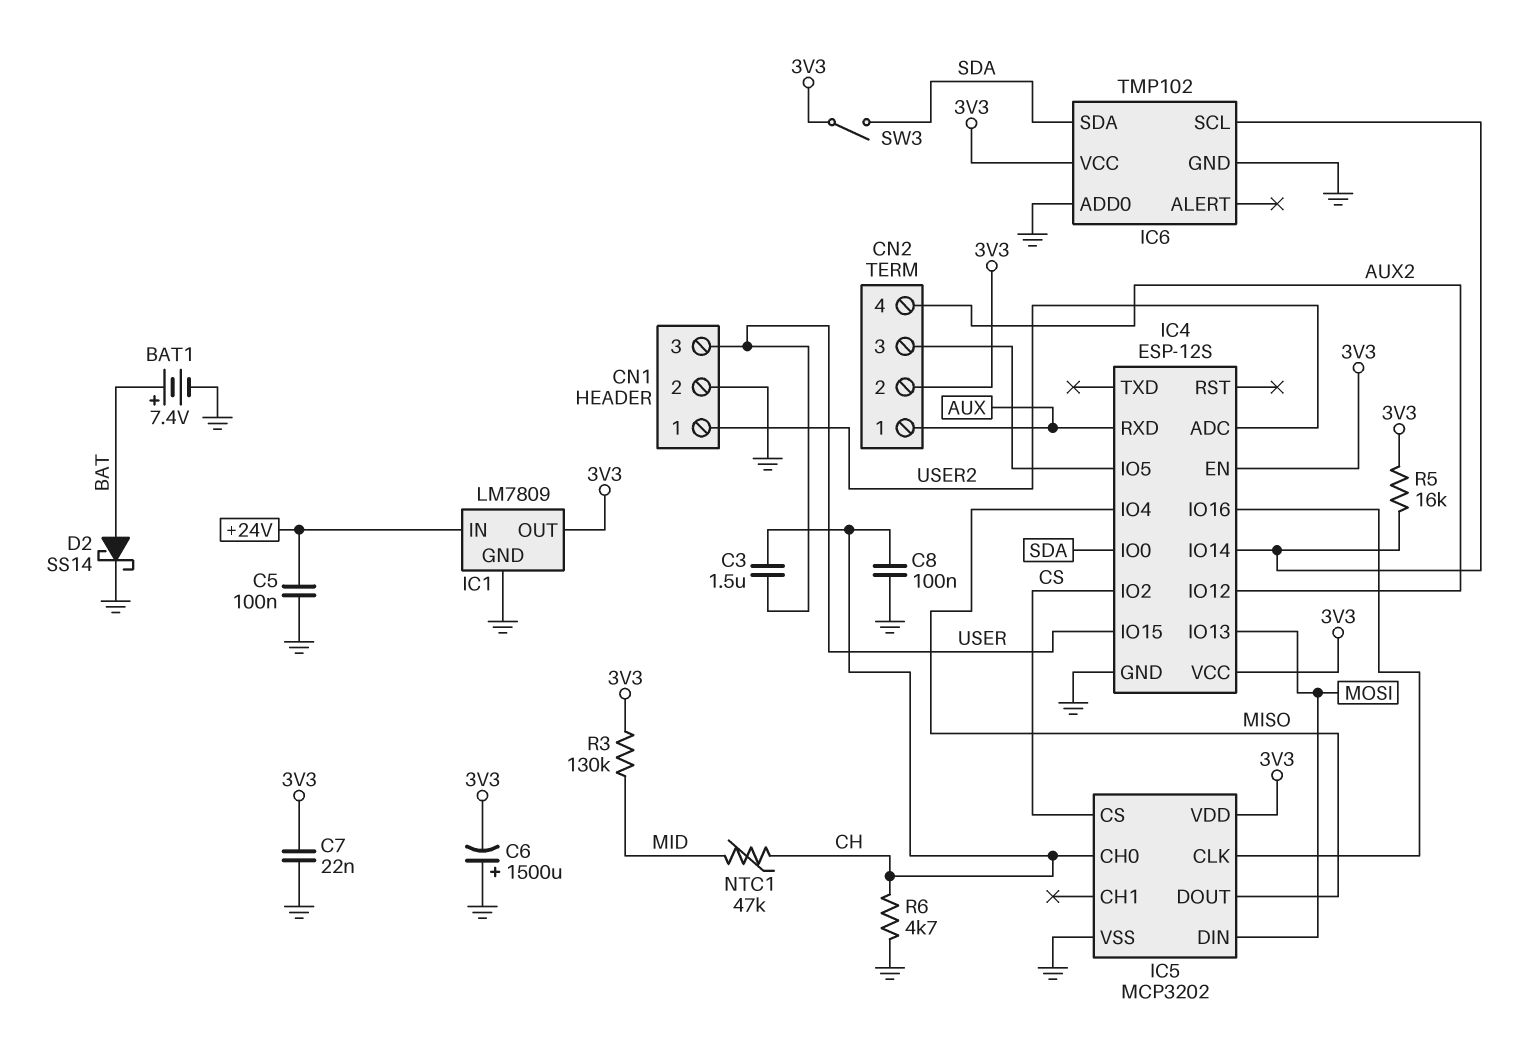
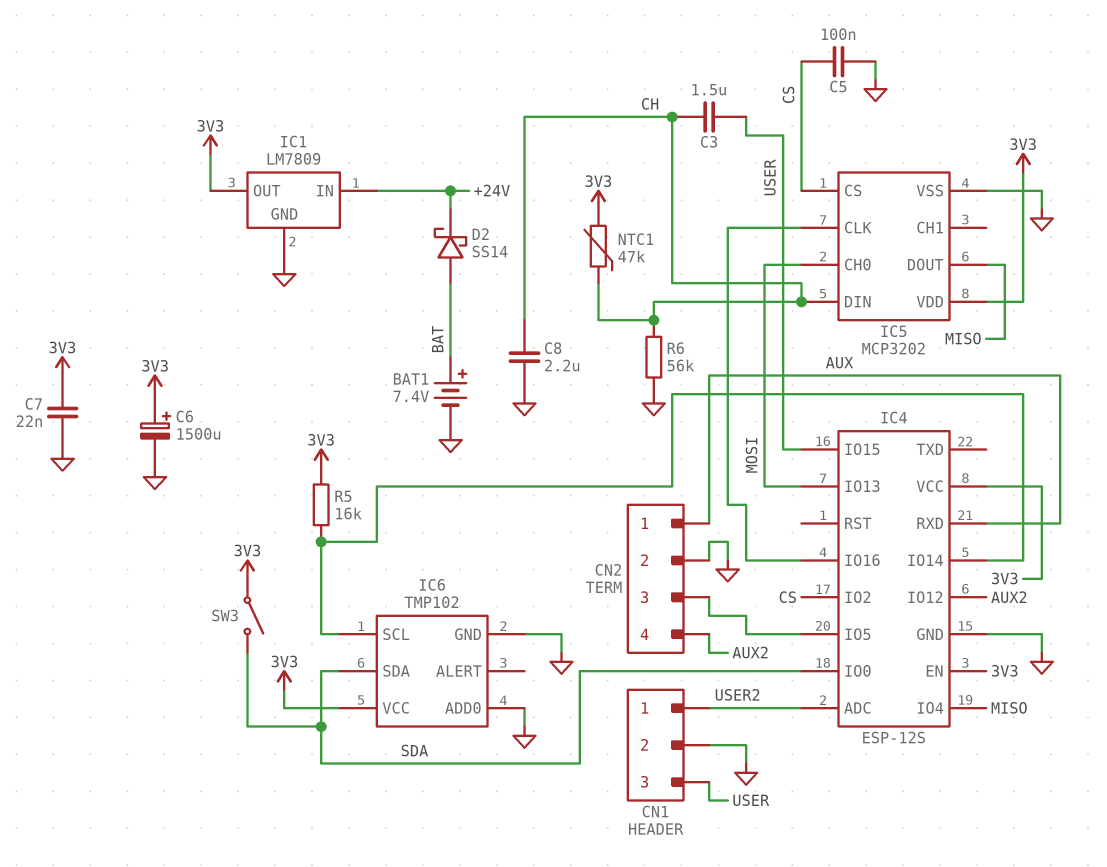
C5: 100nF (+24V, GND) -> 100nF (CS, GND)
C6: 1500uF (plus GND, minus 3V3) -> 1500uF (plus 3V3, minus GND)
C8: 100nF (CH, GND) -> 2.2uF (CH, GND)
CN2 pin 2: 3V3 -> GND
D2: schottky SS14 (A BAT, K GND) -> schottky SS14 (A BAT, K +24V)
IC5 pin CH0: CH -> MOSI
IC5 pin DIN: MOSI -> CH
NTC1: 47k (CH, MID) -> 47k (3V3, CH)
R3: 130k (3V3, MID) -> none
R6: 4.7k (CH, GND) -> 56k (CH, GND)

